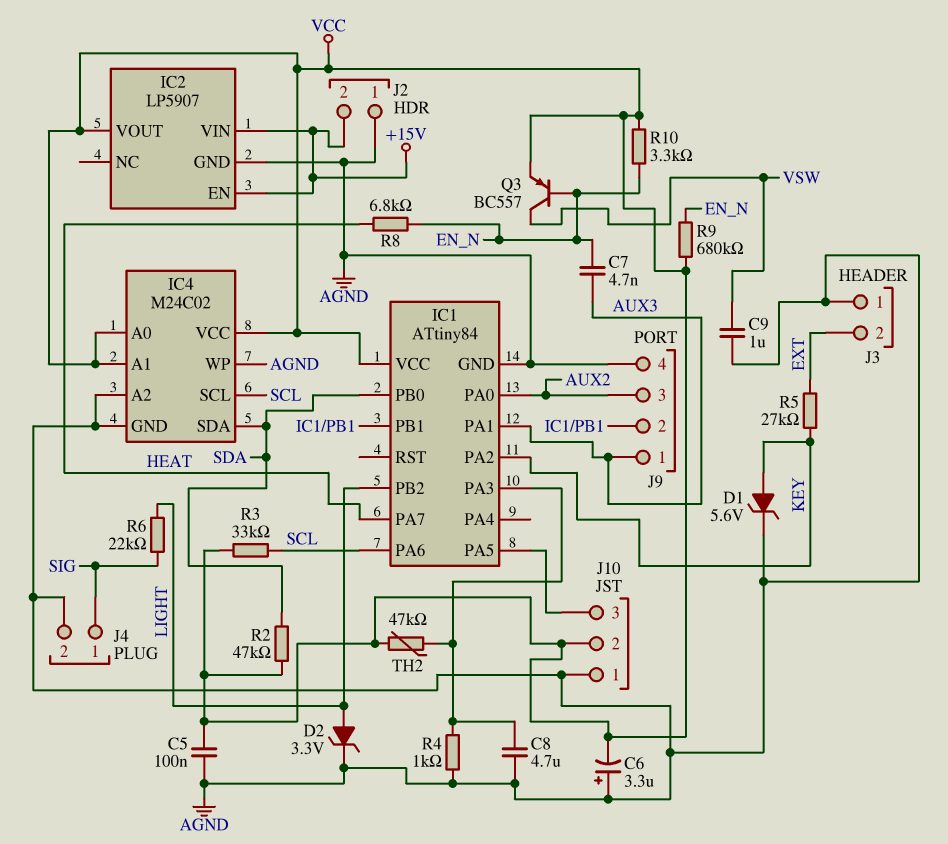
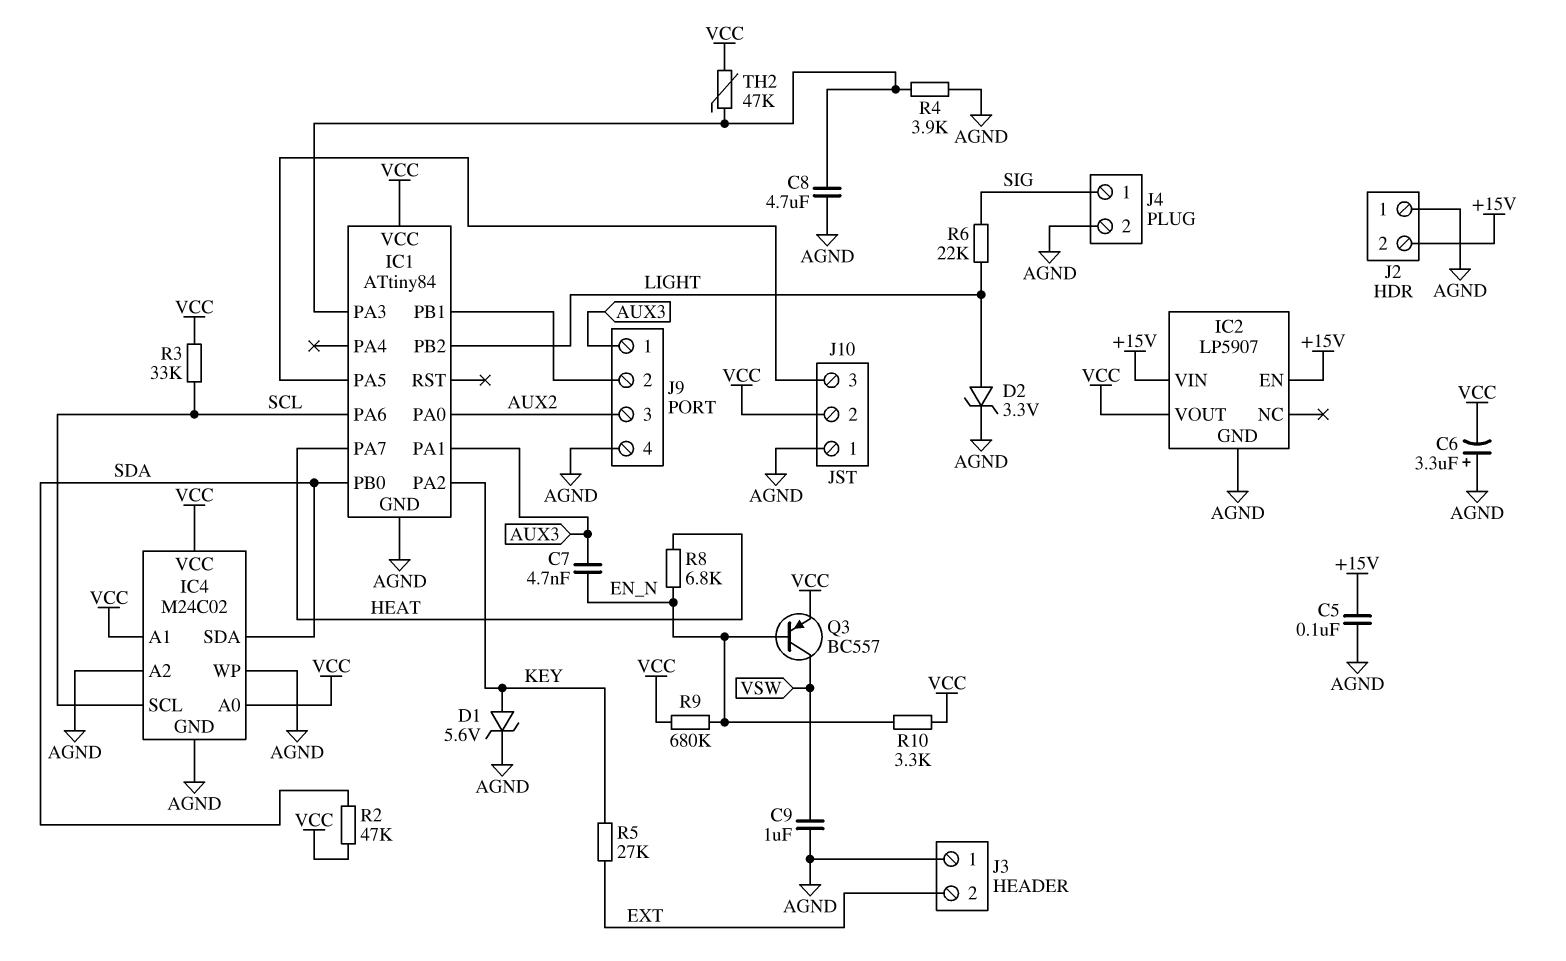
C5: 100nF (AGND, VCC) -> 100nF (+15V, AGND)
R4: 1k (AGND, IC1/PA3) -> 3.9k (AGND, IC1/PA3)

